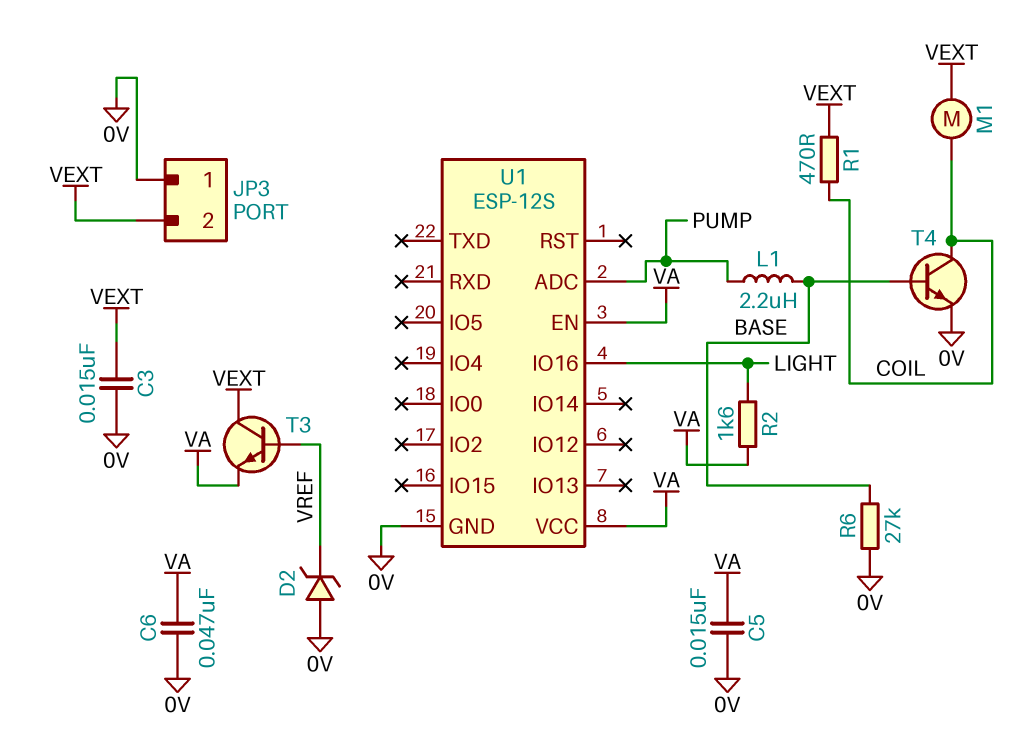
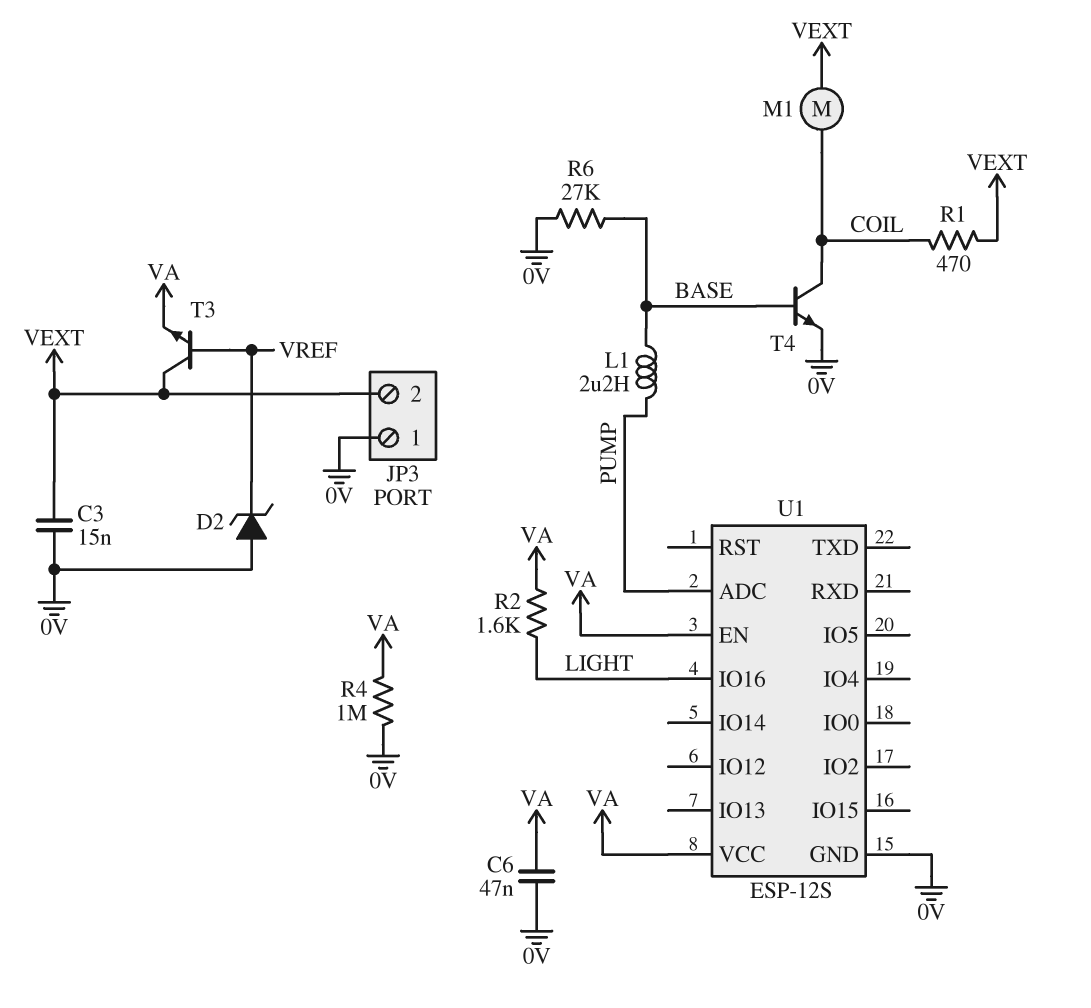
C5: 15nF (0V, VA) -> none
R4: none -> 1M (0V, VA)

